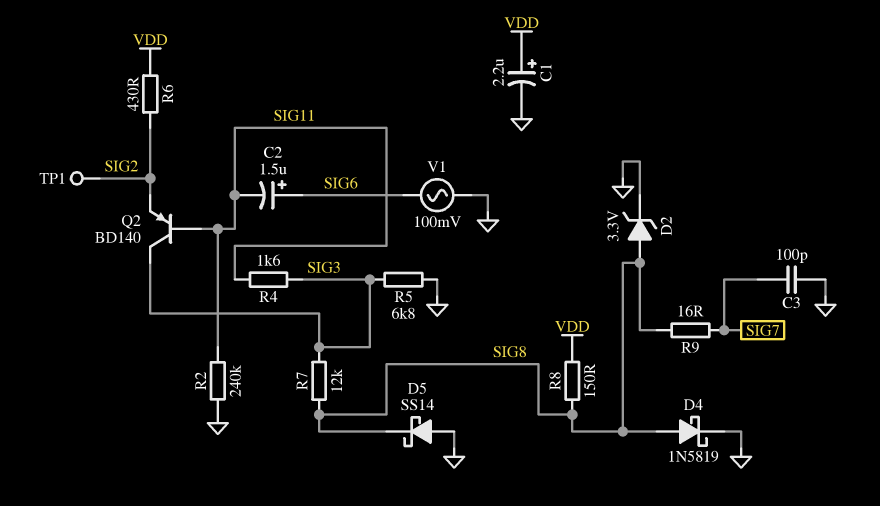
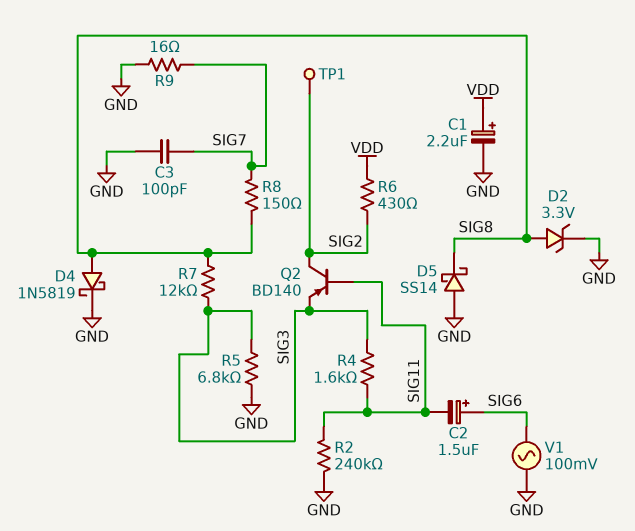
Q2: PNP BD140 (B SIG11, C SIG3, E SIG2) -> PNP BD140 (B SIG11, C SIG2, E SIG3)
R8: 150 (SIG8, VDD) -> 150 (SIG7, SIG8)
R9: 16 (SIG7, SIG8) -> 16 (GND, SIG7)

